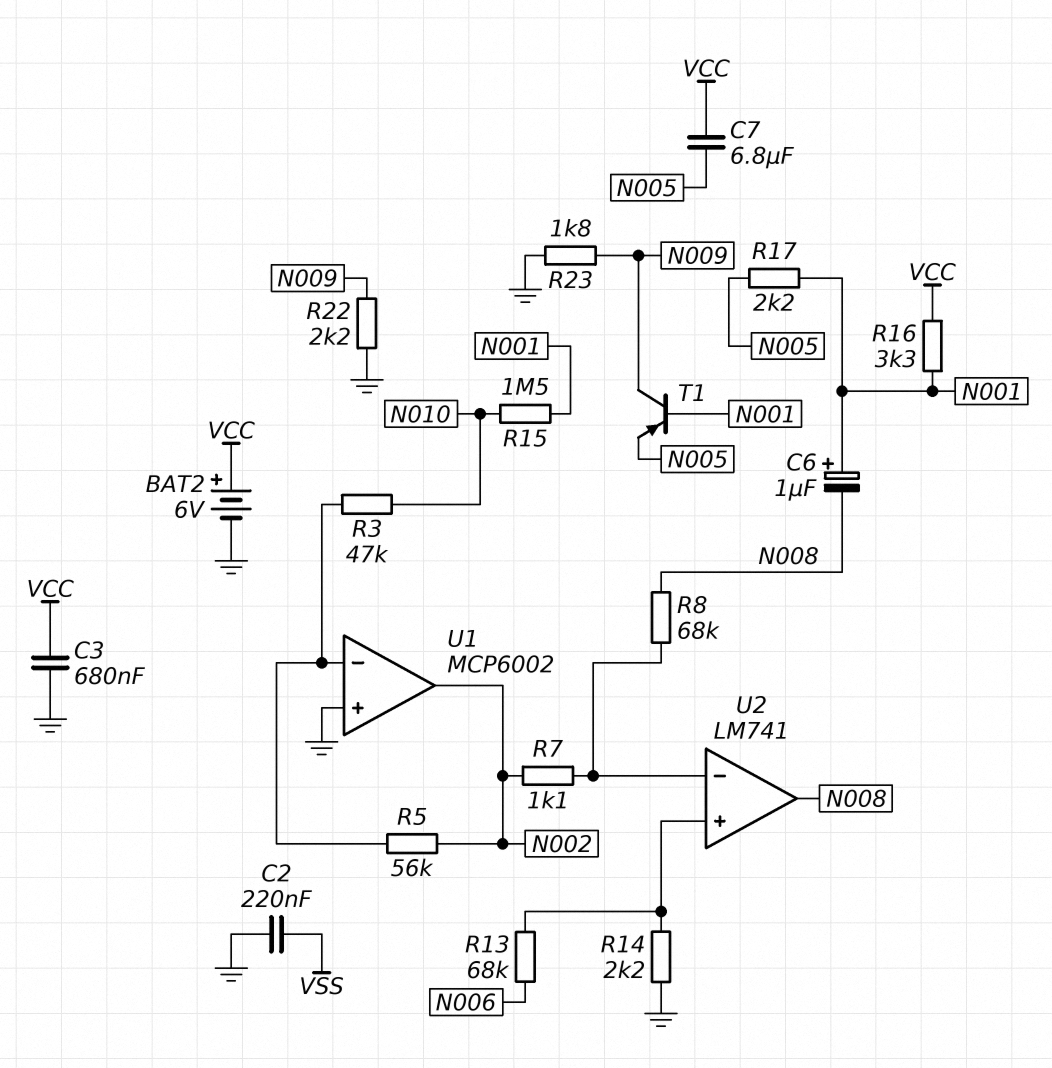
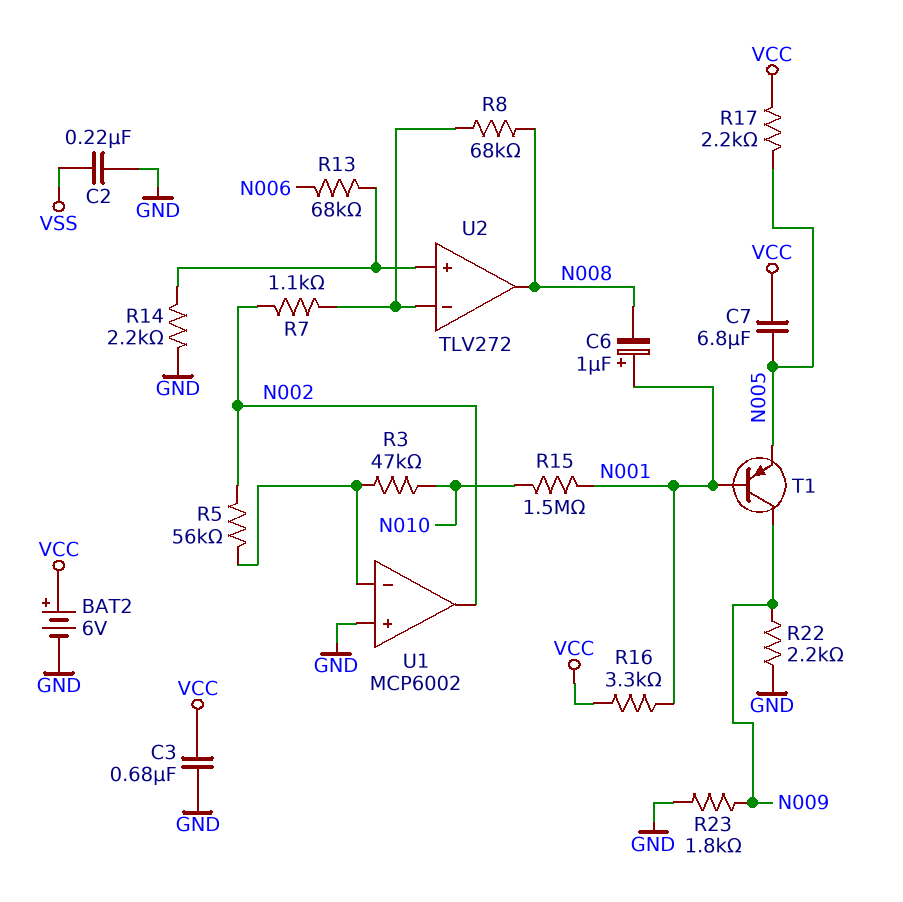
R17: 2.2k (N001, N005) -> 2.2k (N005, VCC)
U2: LM741 -> TLV272

